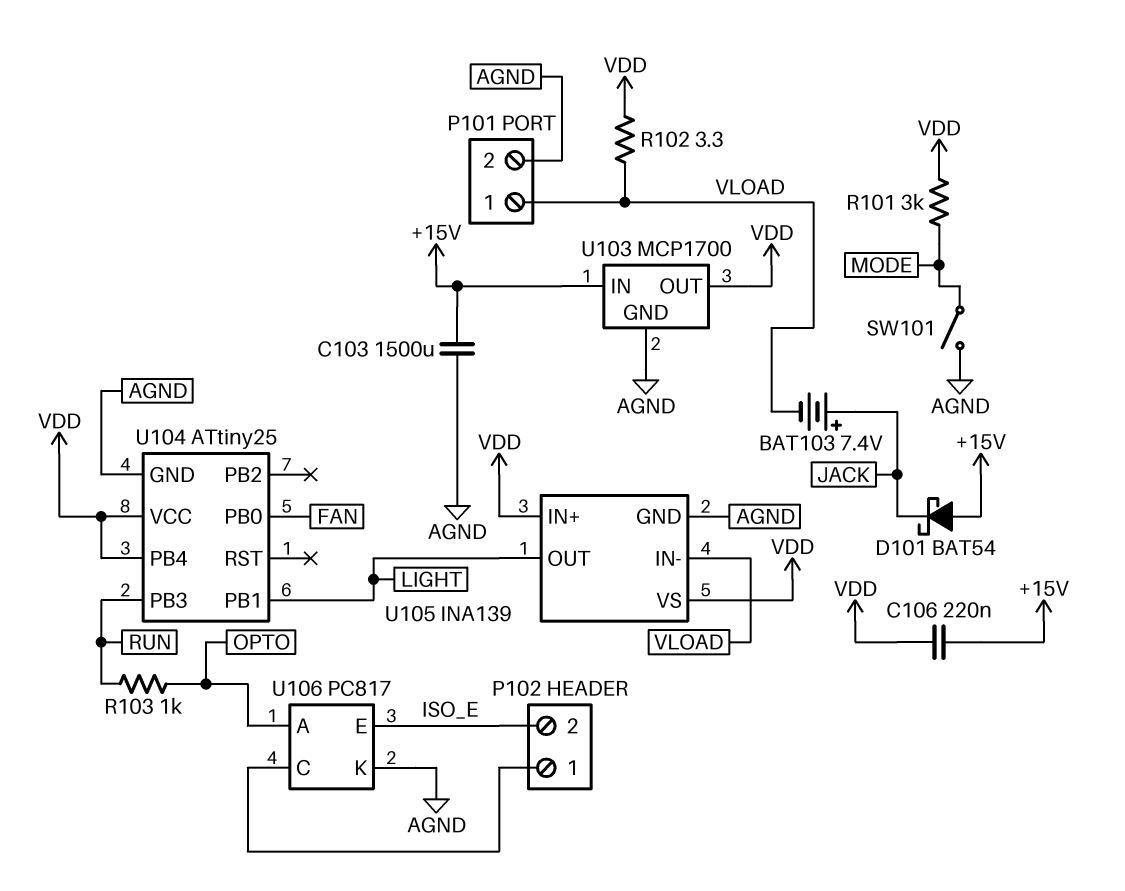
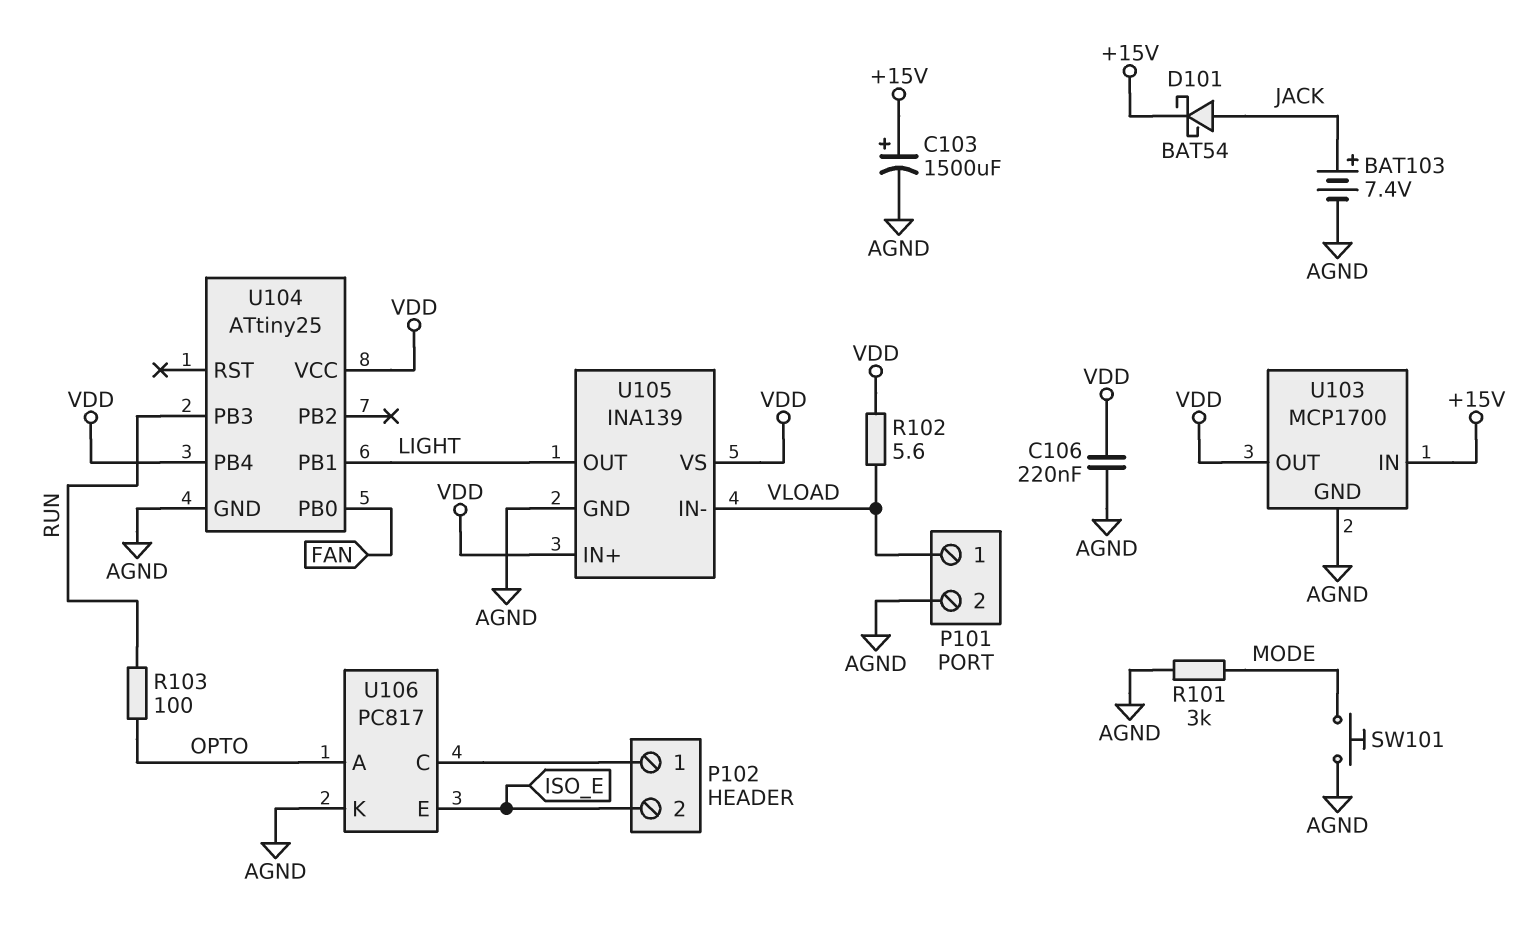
BAT103: 7.4V (plus JACK, minus VLOAD) -> 7.4V (plus JACK, minus AGND)
C103: 1500uF (+15V, AGND) -> 1500uF (plus +15V, minus AGND)
C106: 220nF (+15V, VDD) -> 220nF (AGND, VDD)
D101: schottky BAT54 (A +15V, K JACK) -> schottky BAT54 (A JACK, K +15V)
R101: 3k (MODE, VDD) -> 3k (AGND, MODE)
R102: 3.3 (VDD, VLOAD) -> 5.6 (VDD, VLOAD)
R103: 1k (OPTO, RUN) -> 100 (OPTO, RUN)
SW101: switch (AGND, MODE) -> button (AGND, MODE)

